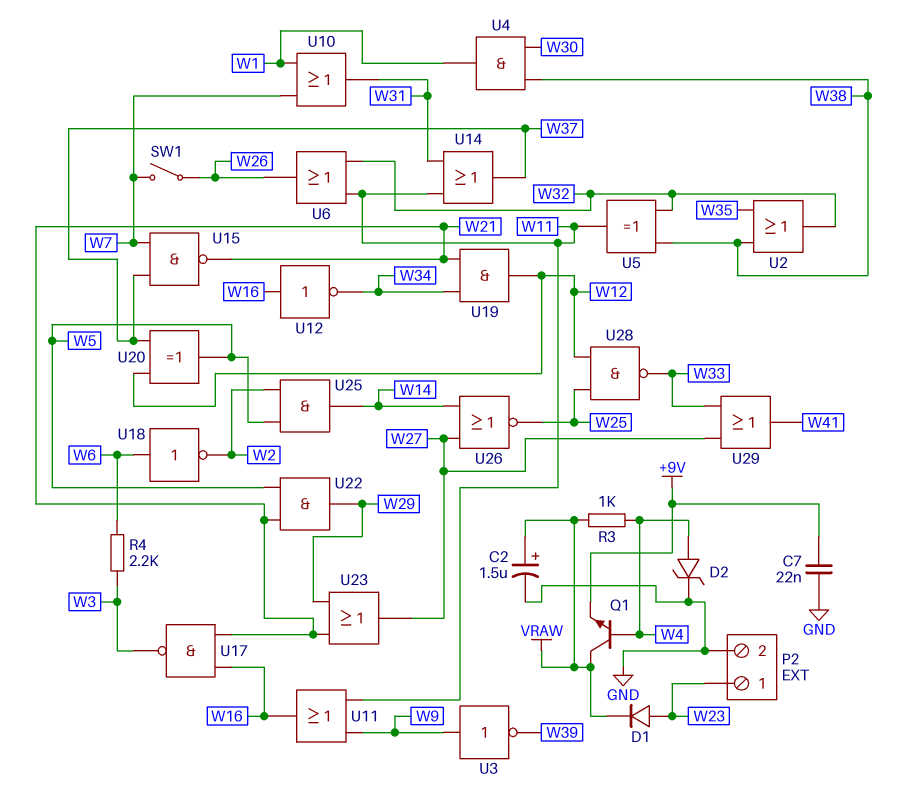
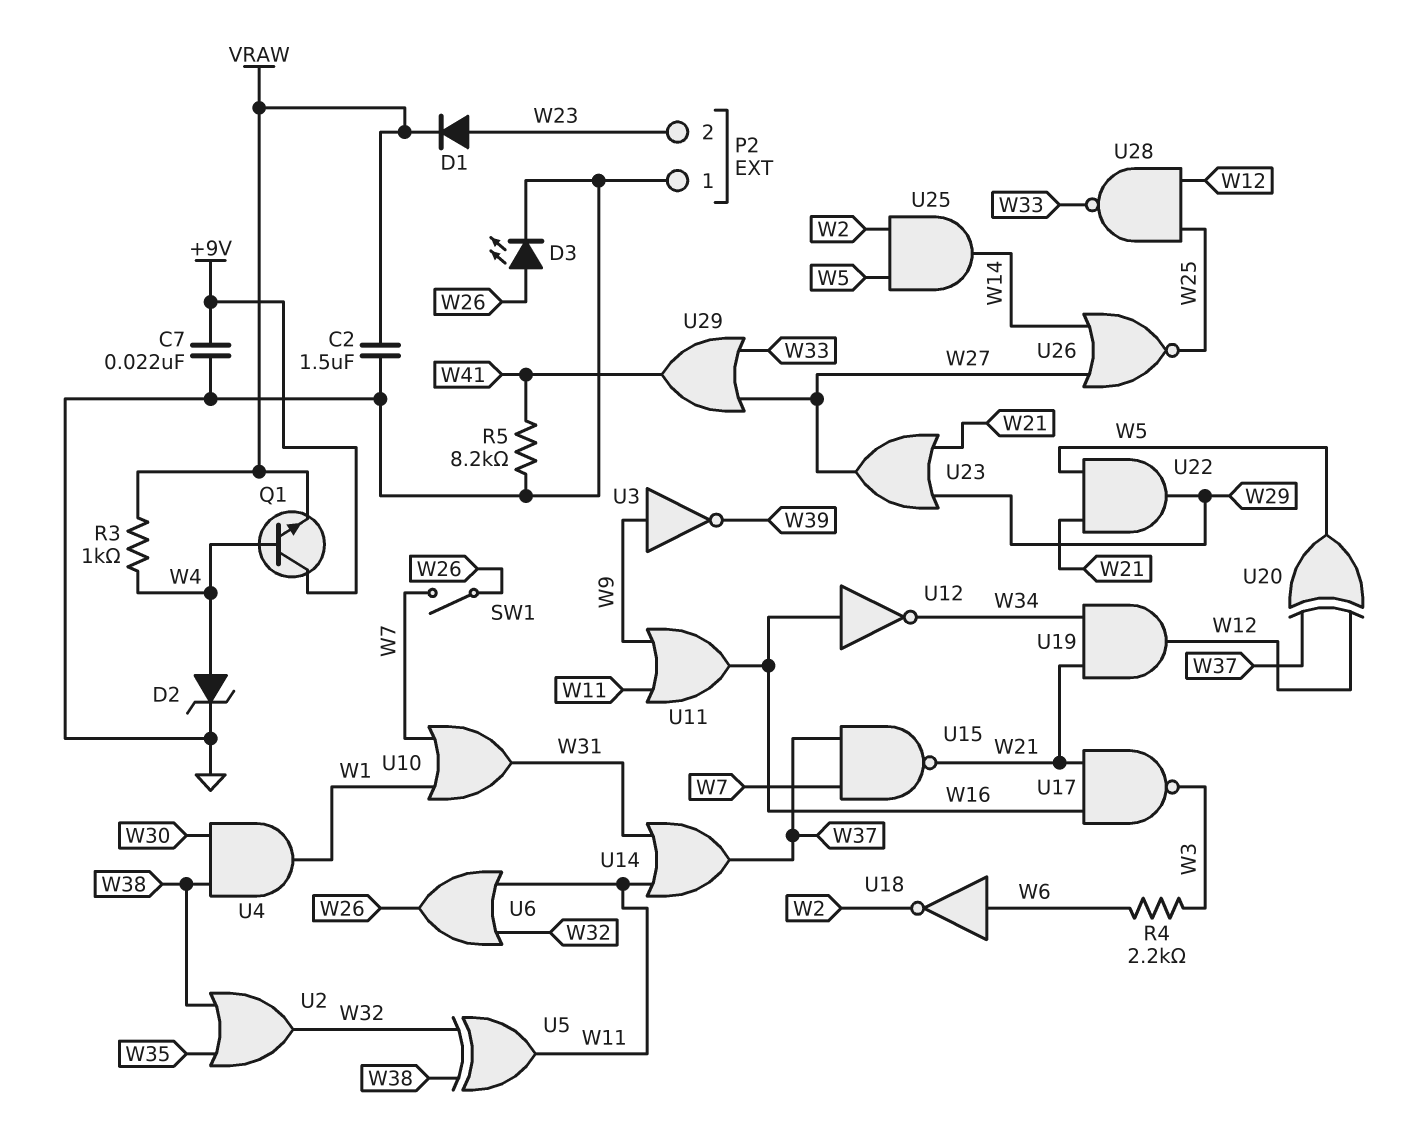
C2: 1.5uF (plus VRAW, minus GND) -> 1.5uF (GND, VRAW)
D3: none -> LED (A W26, K GND)
P2 pin 1: W23 -> GND
P2 pin 2: GND -> W23
Q1: NPN (B W4, C VRAW, E +9V) -> NPN (B W4, C +9V, E VRAW)
R5: none -> 8.2k (GND, W41)

